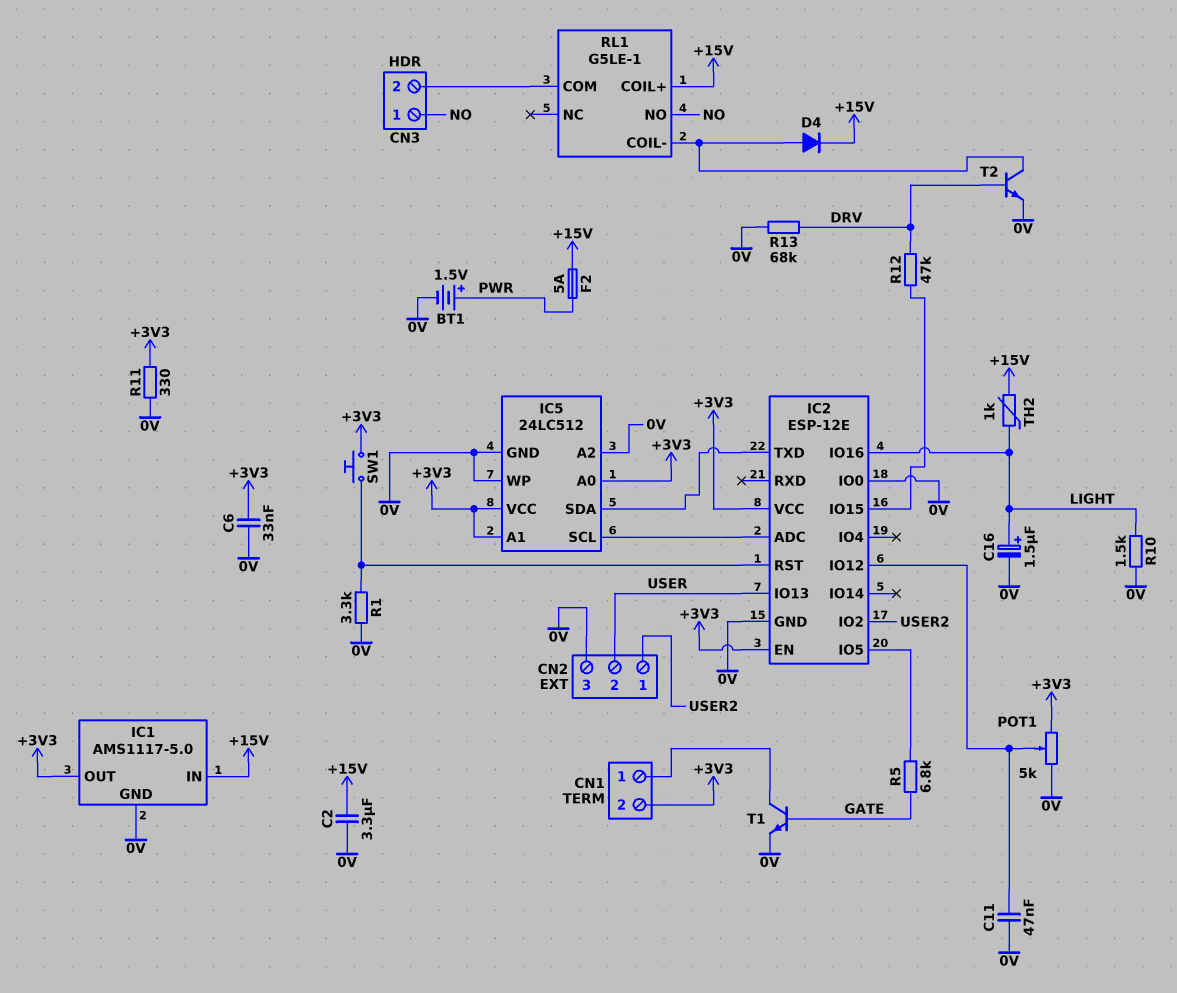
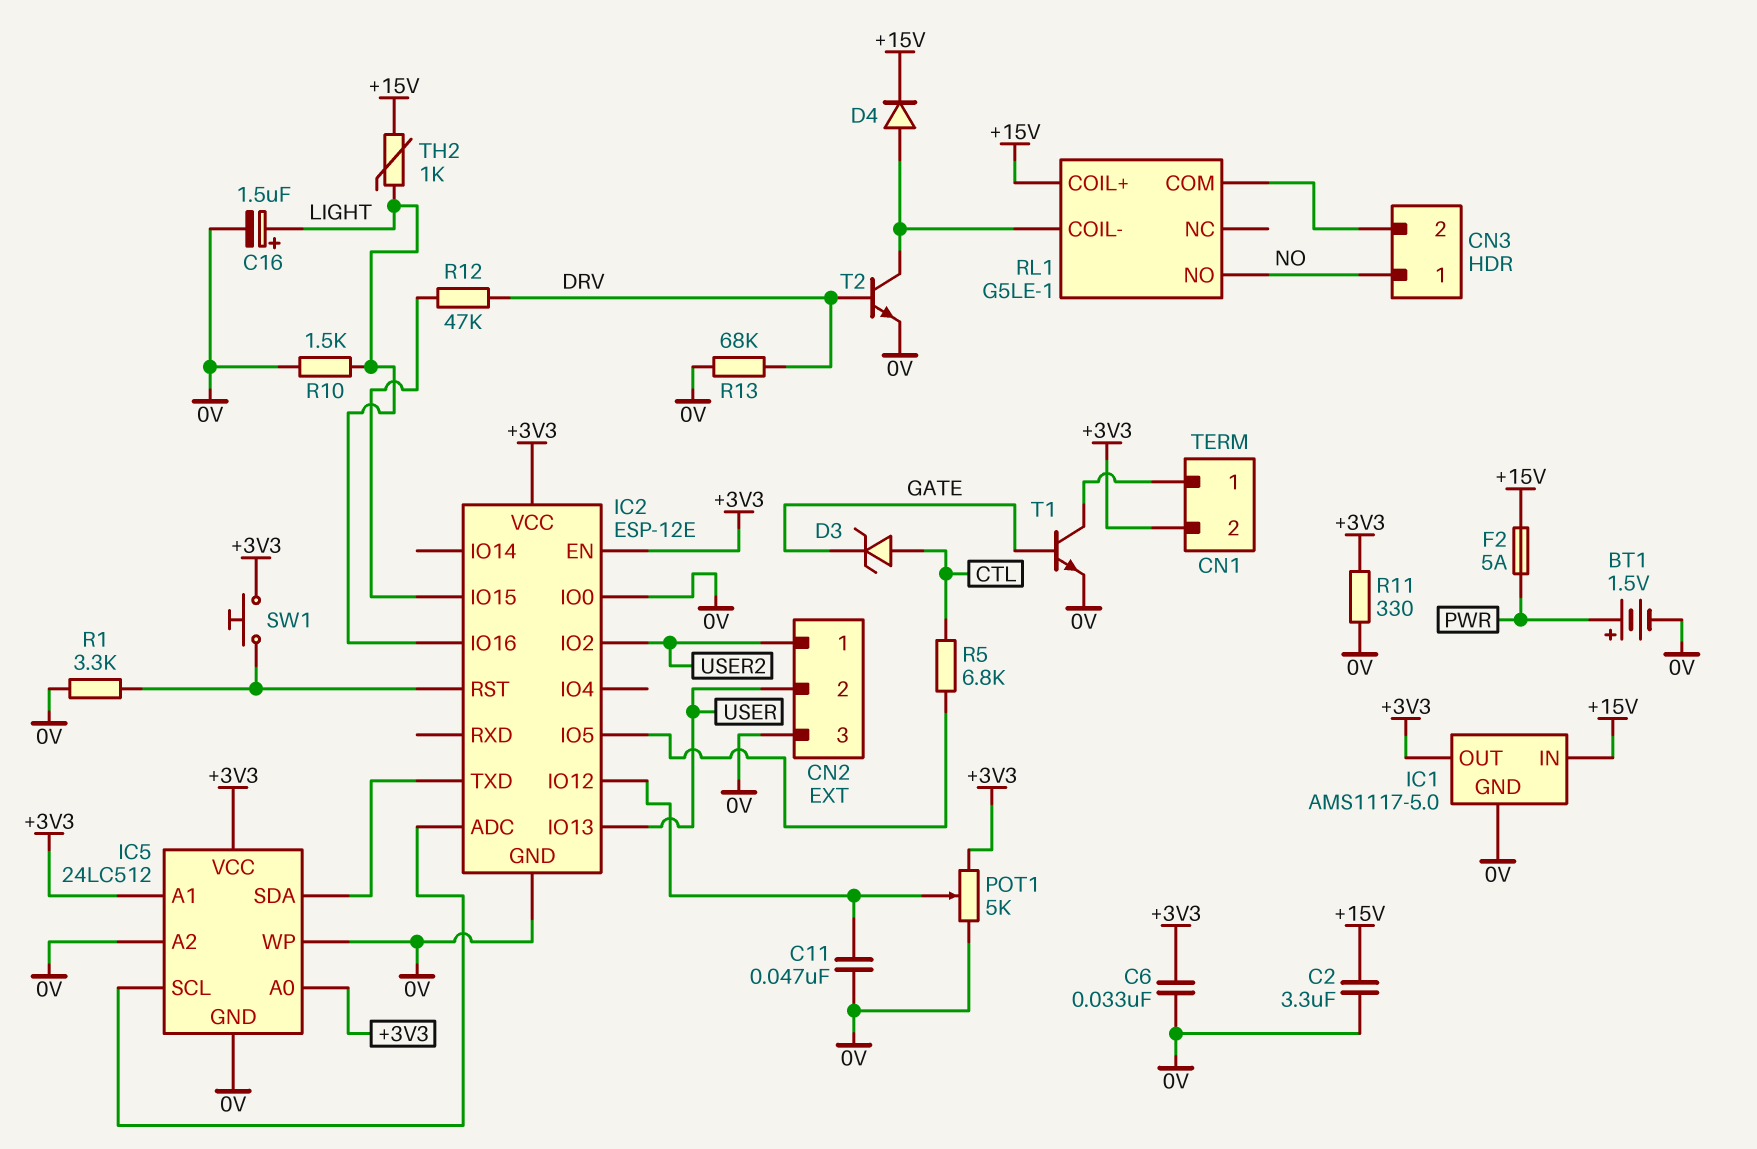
D3: none -> zener (A CTL, K GATE)
R5: 6.8k (GATE, IC2/IO5) -> 6.8k (CTL, IC2/IO5)

